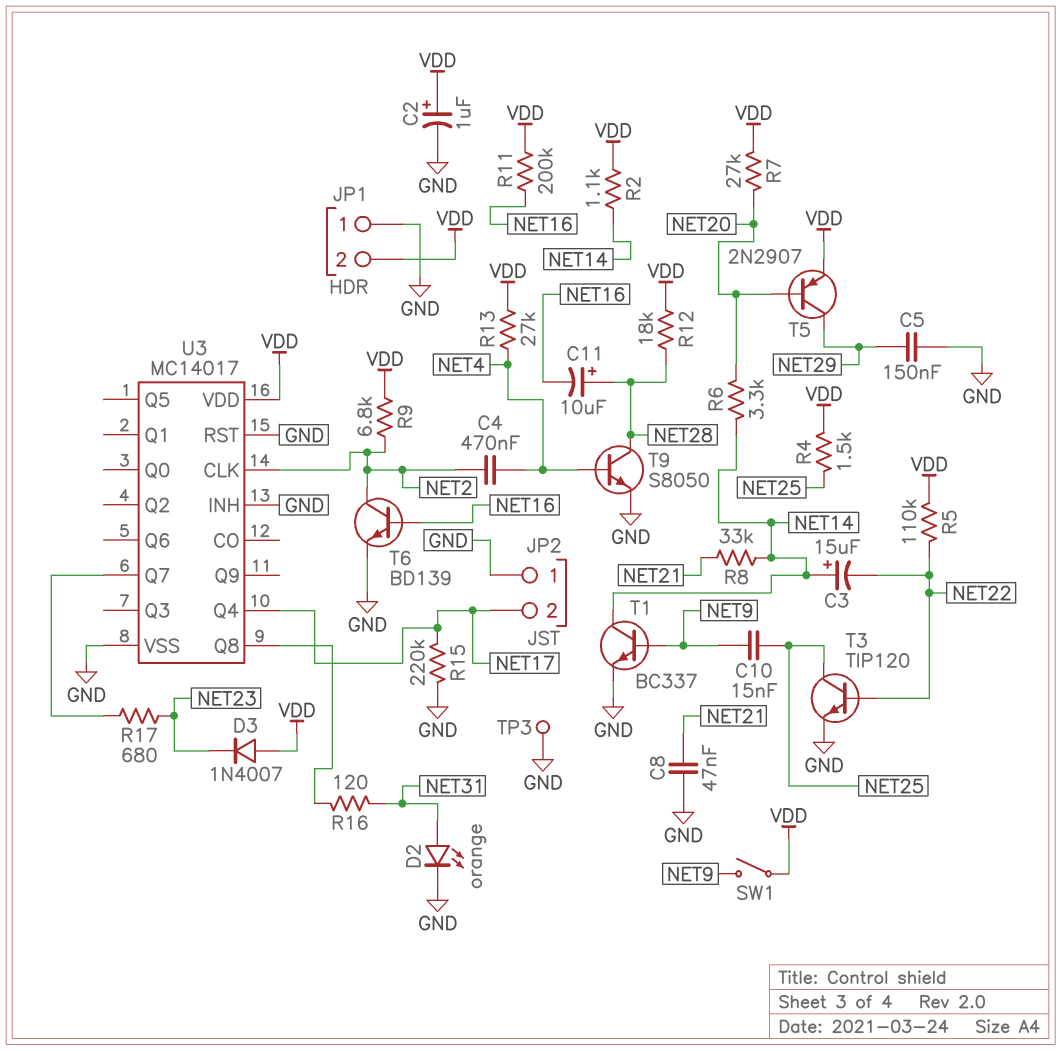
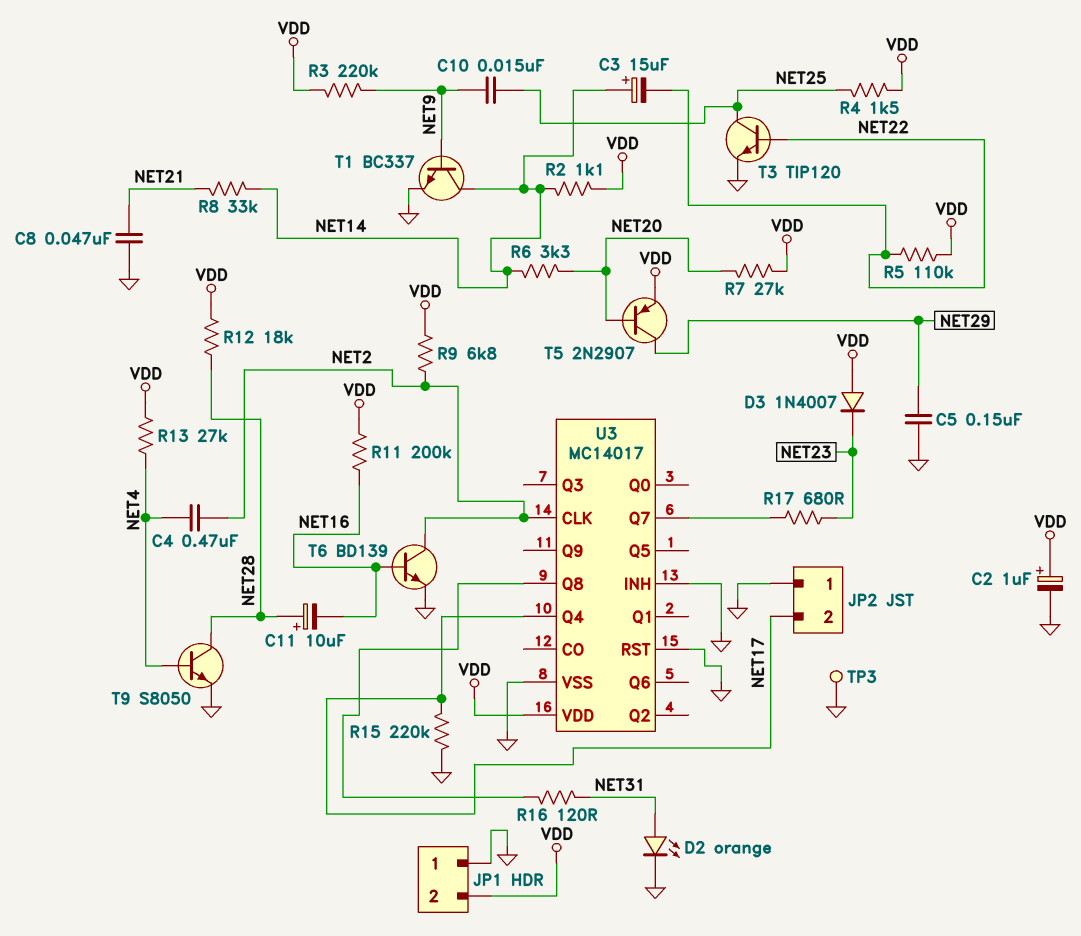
R3: none -> 220k (NET9, VDD)
SW1: switch (NET9, VDD) -> none

